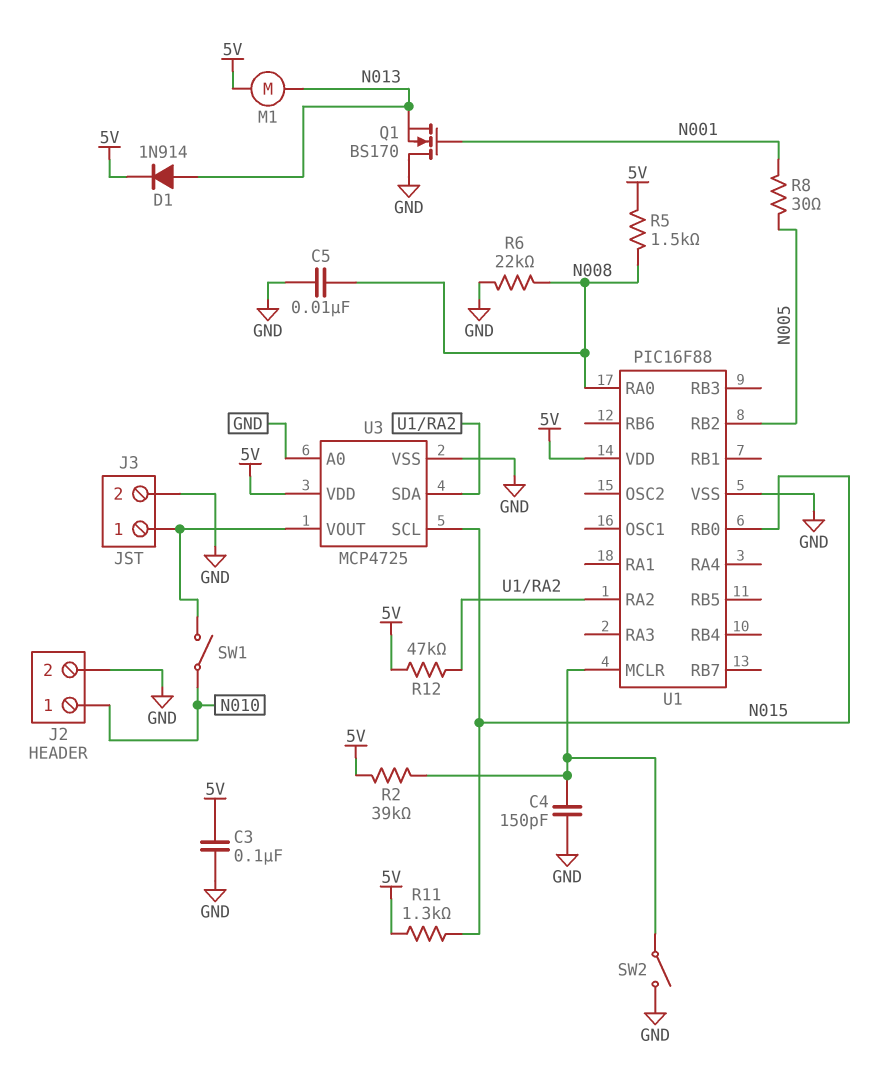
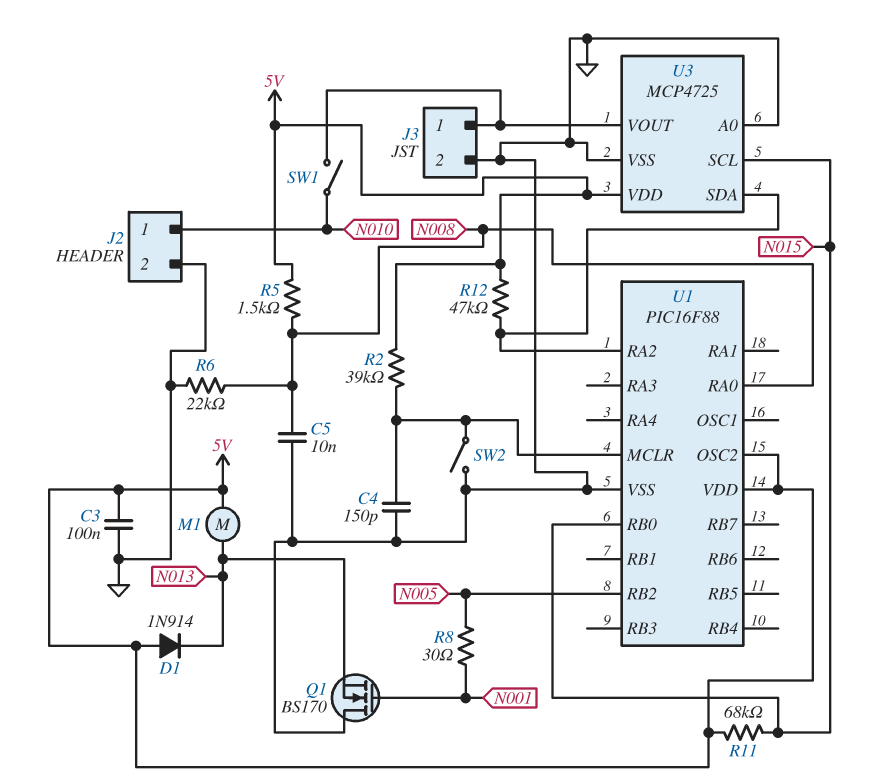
D1: diode 1N914 (A N013, K 5V) -> diode 1N914 (A 5V, K N013)
R11: 1.3k (5V, N015) -> 68k (5V, N015)
U1 pin OSC2: none -> 5V

